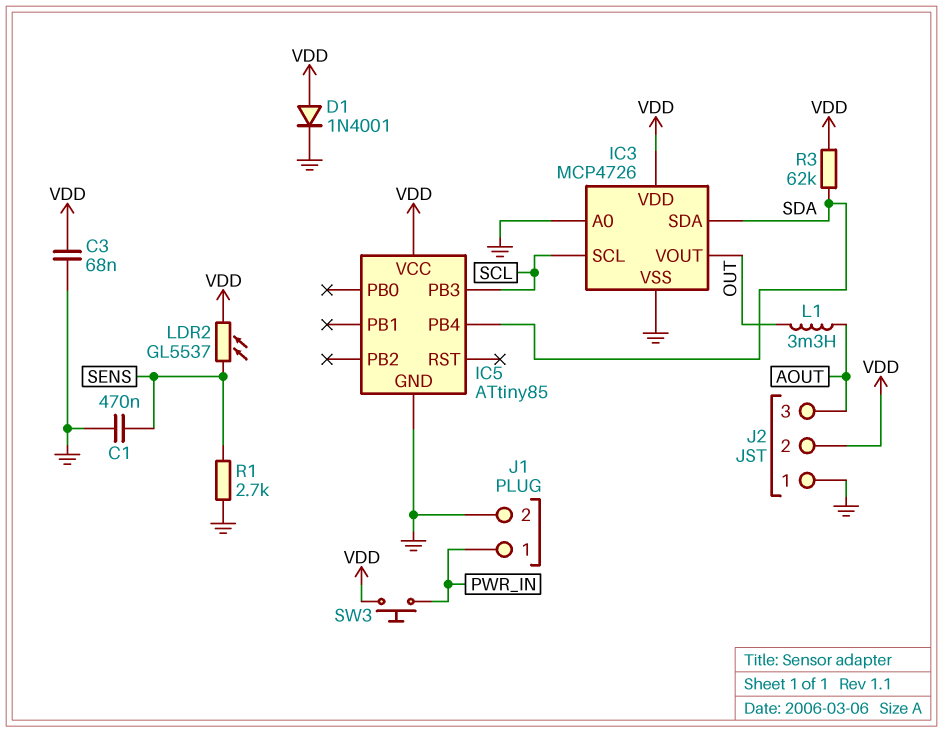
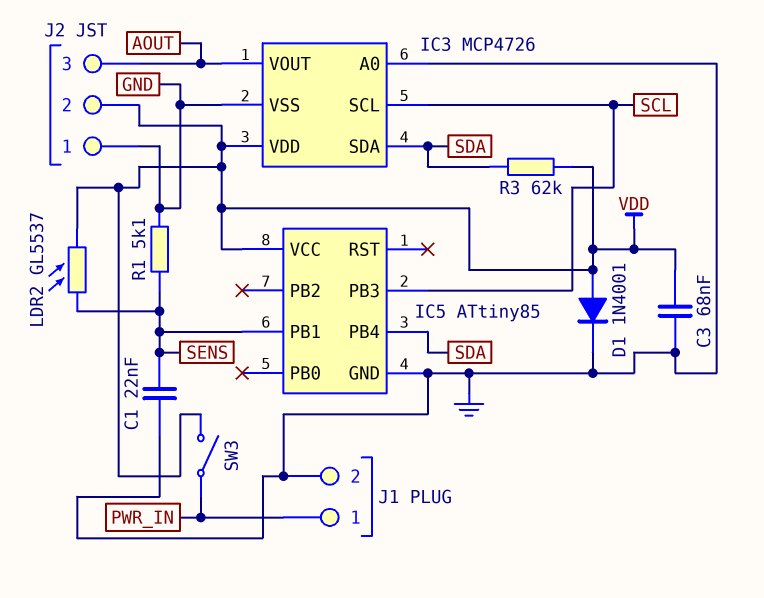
C1: 470nF (GND, SENS) -> 22nF (GND, SENS)
IC3 pin VOUT: OUT -> AOUT
IC5 pin PB1: none -> SENS
L1: 3.3mH (AOUT, OUT) -> none
R1: 2.7k (GND, SENS) -> 5.1k (GND, SENS)
SW3: button (PWR_IN, VDD) -> switch (PWR_IN, VDD)

